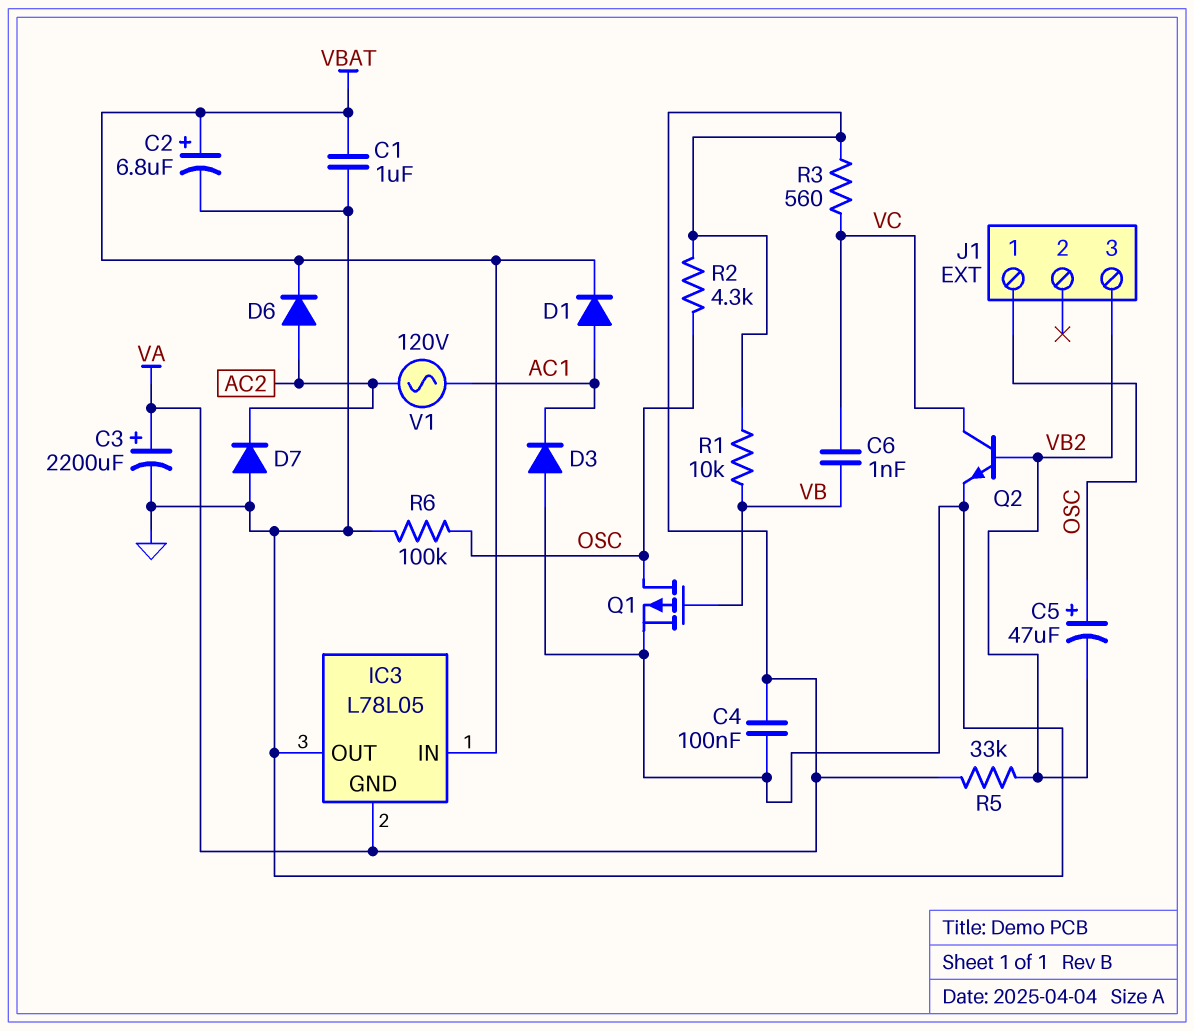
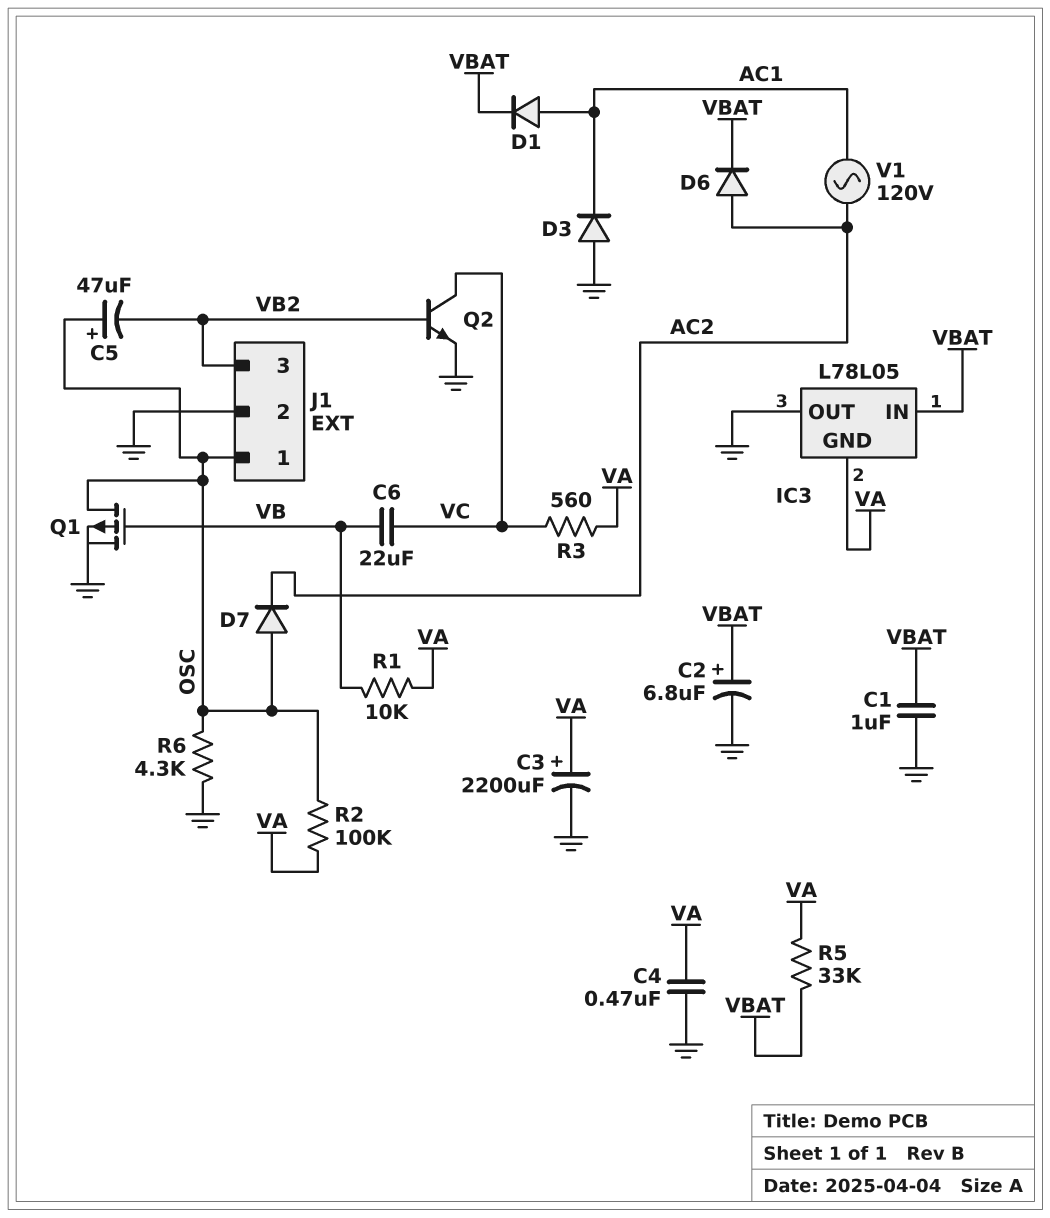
C4: 100nF (GND, VA) -> 470nF (GND, VA)
C6: 1nF (VB, VC) -> 22uF (VB, VC)
D7: diode (A GND, K AC2) -> diode (A OSC, K AC2)
J1 pin 2: none -> GND
R2: 4.3k (OSC, VA) -> 100k (OSC, VA)
R5: 33k (VA, VB2) -> 33k (VA, VBAT)
R6: 100k (GND, OSC) -> 4.3k (GND, OSC)

